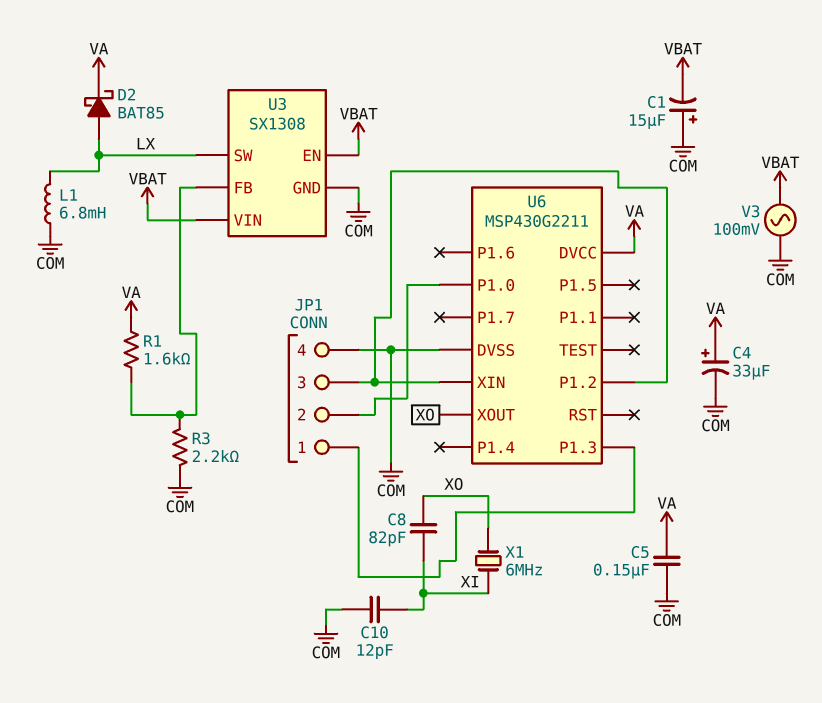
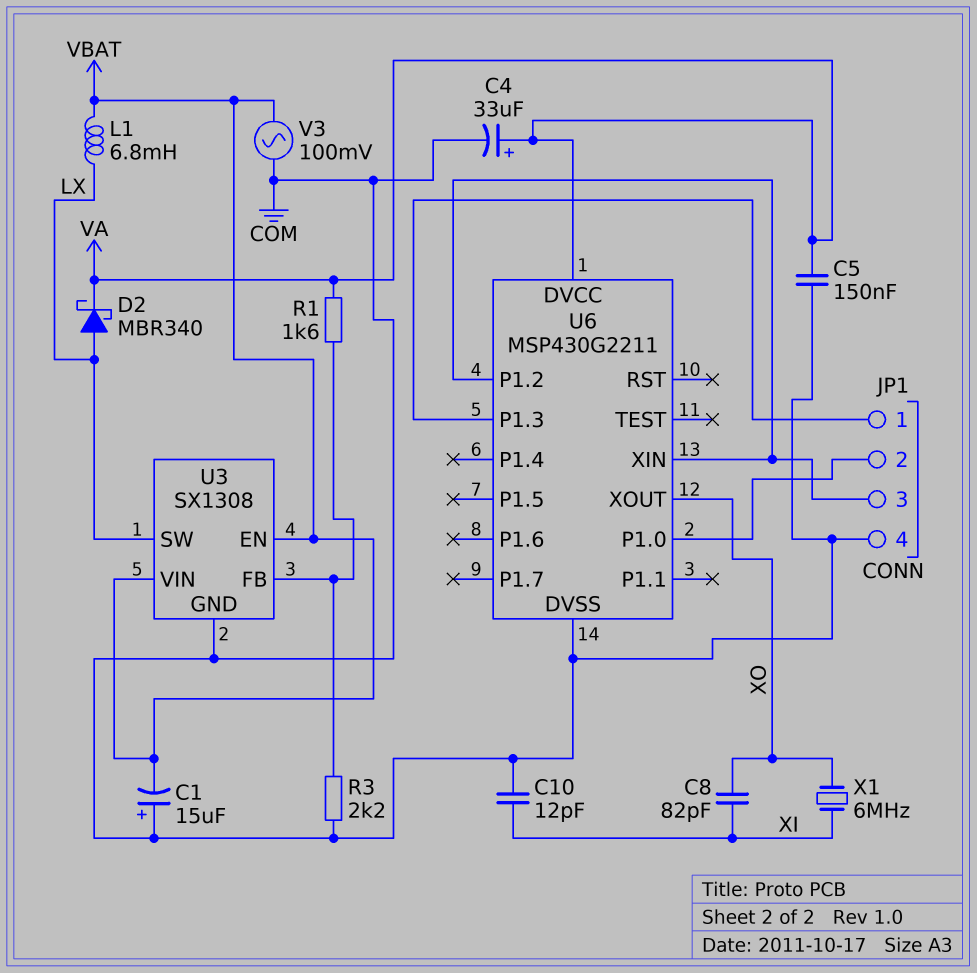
D2: schottky BAT85 (A LX, K VA) -> schottky MBR340 (A LX, K VA)
L1: 6.8mH (COM, LX) -> 6.8mH (LX, VBAT)

